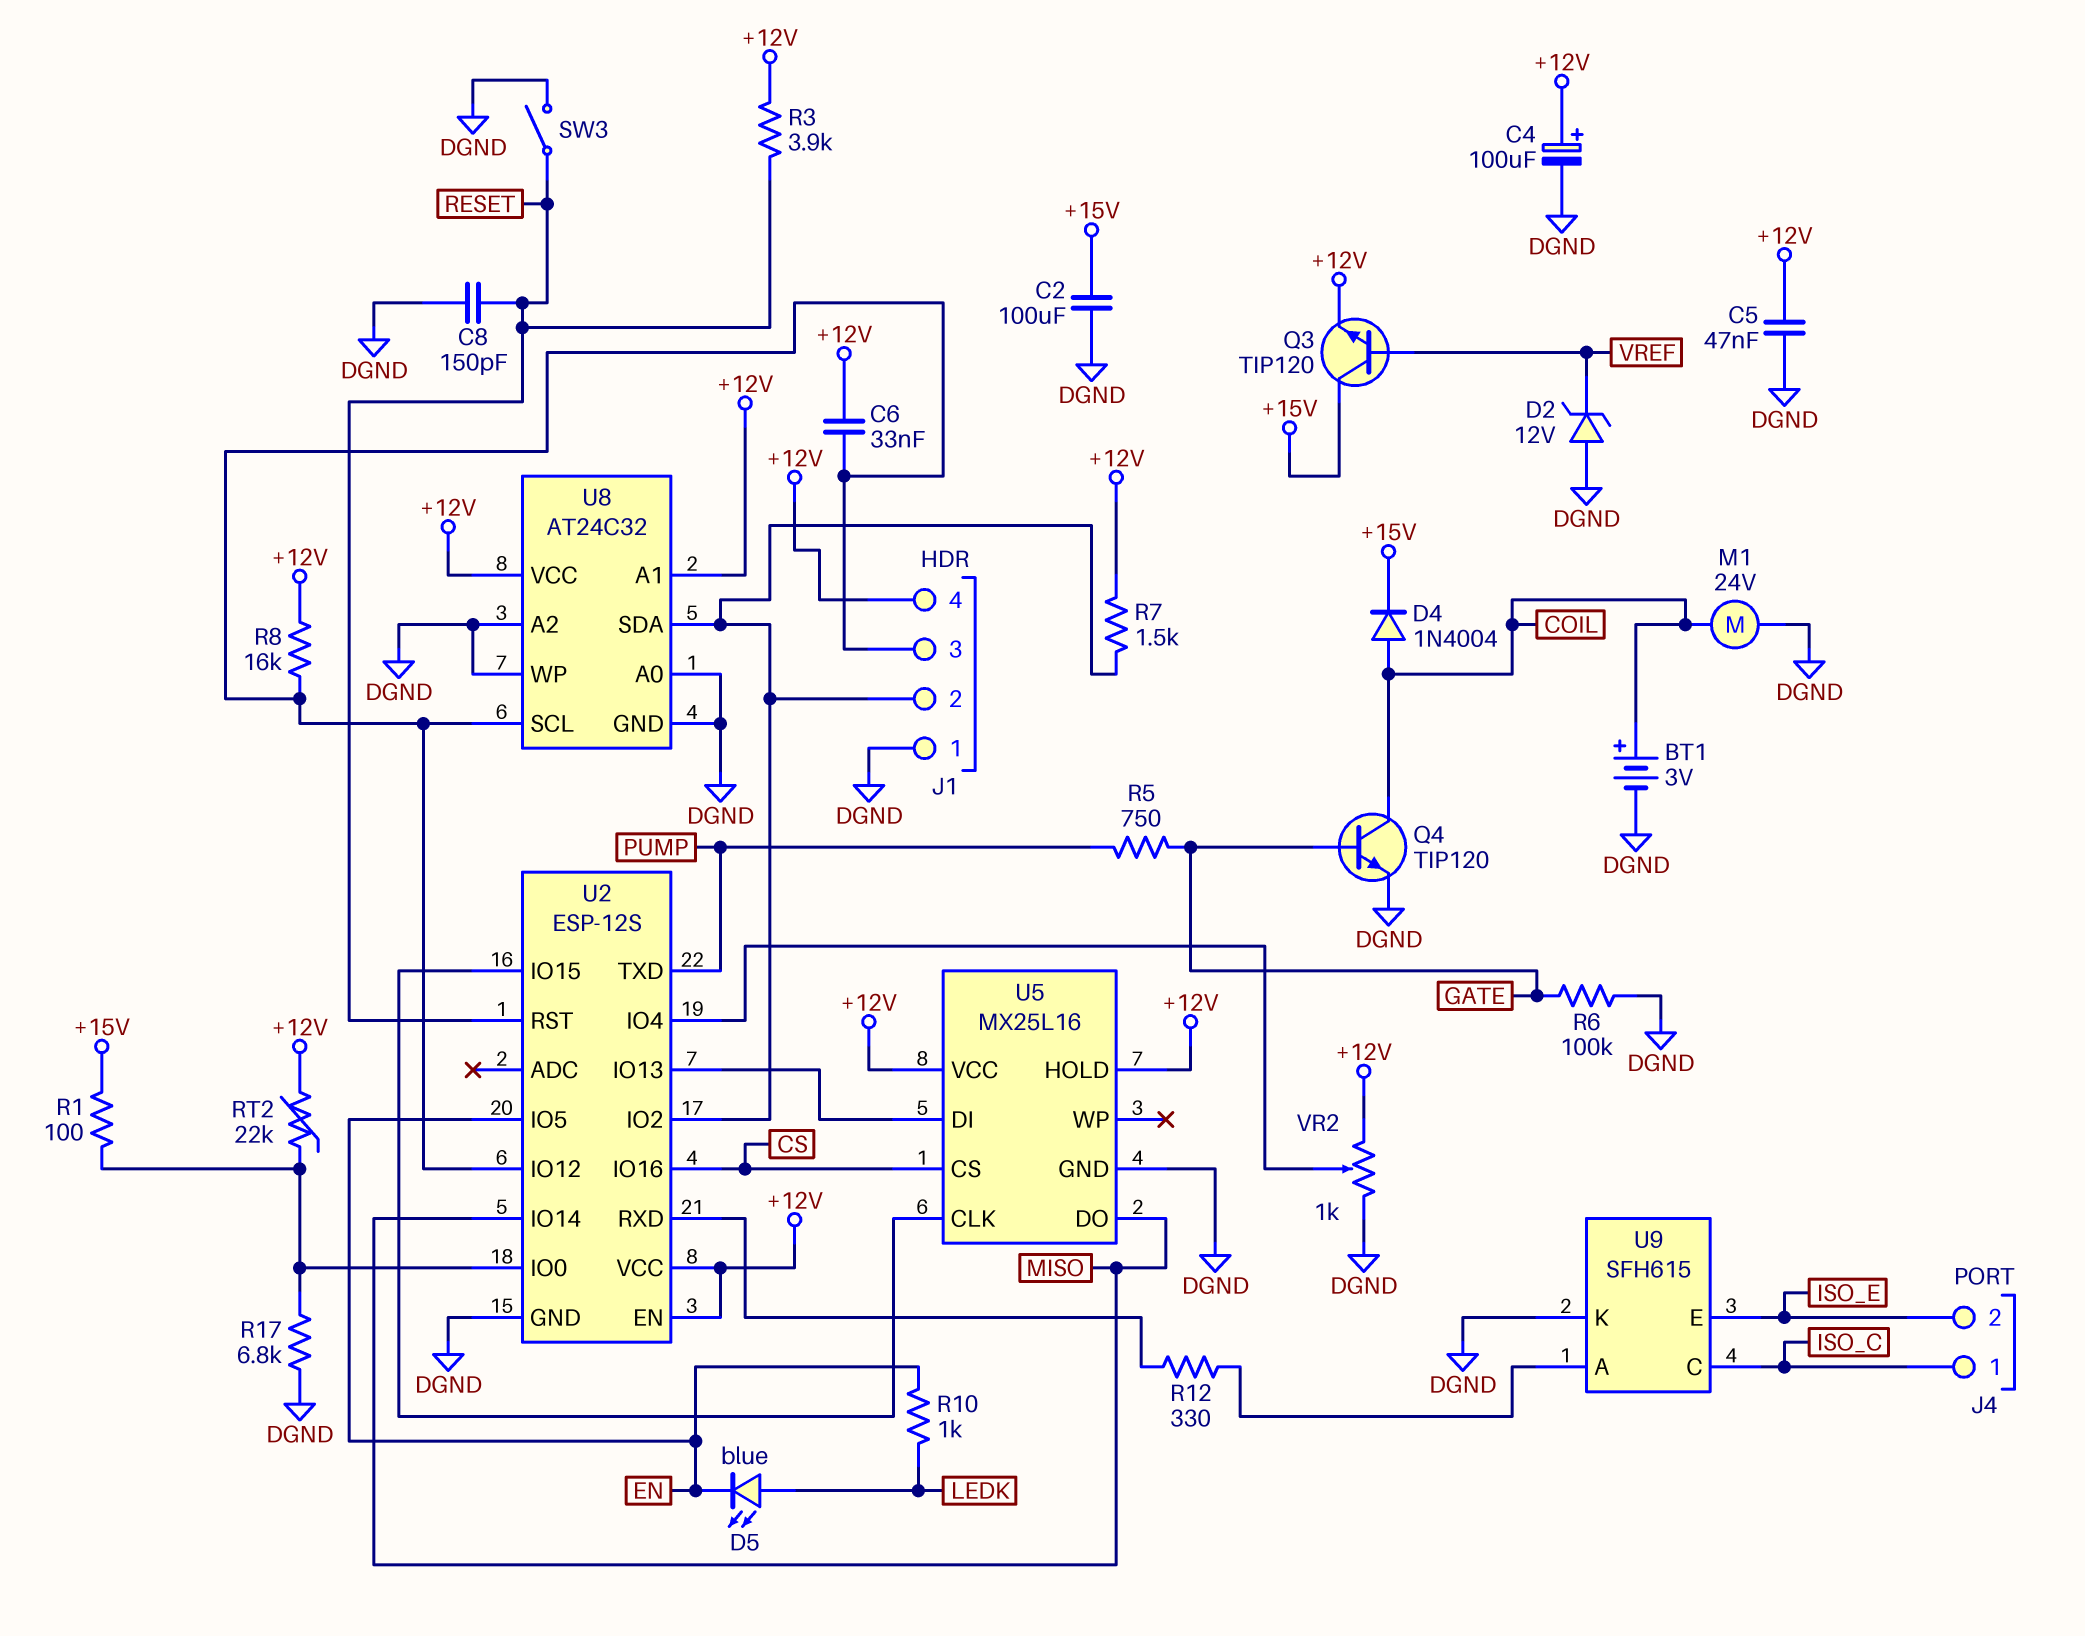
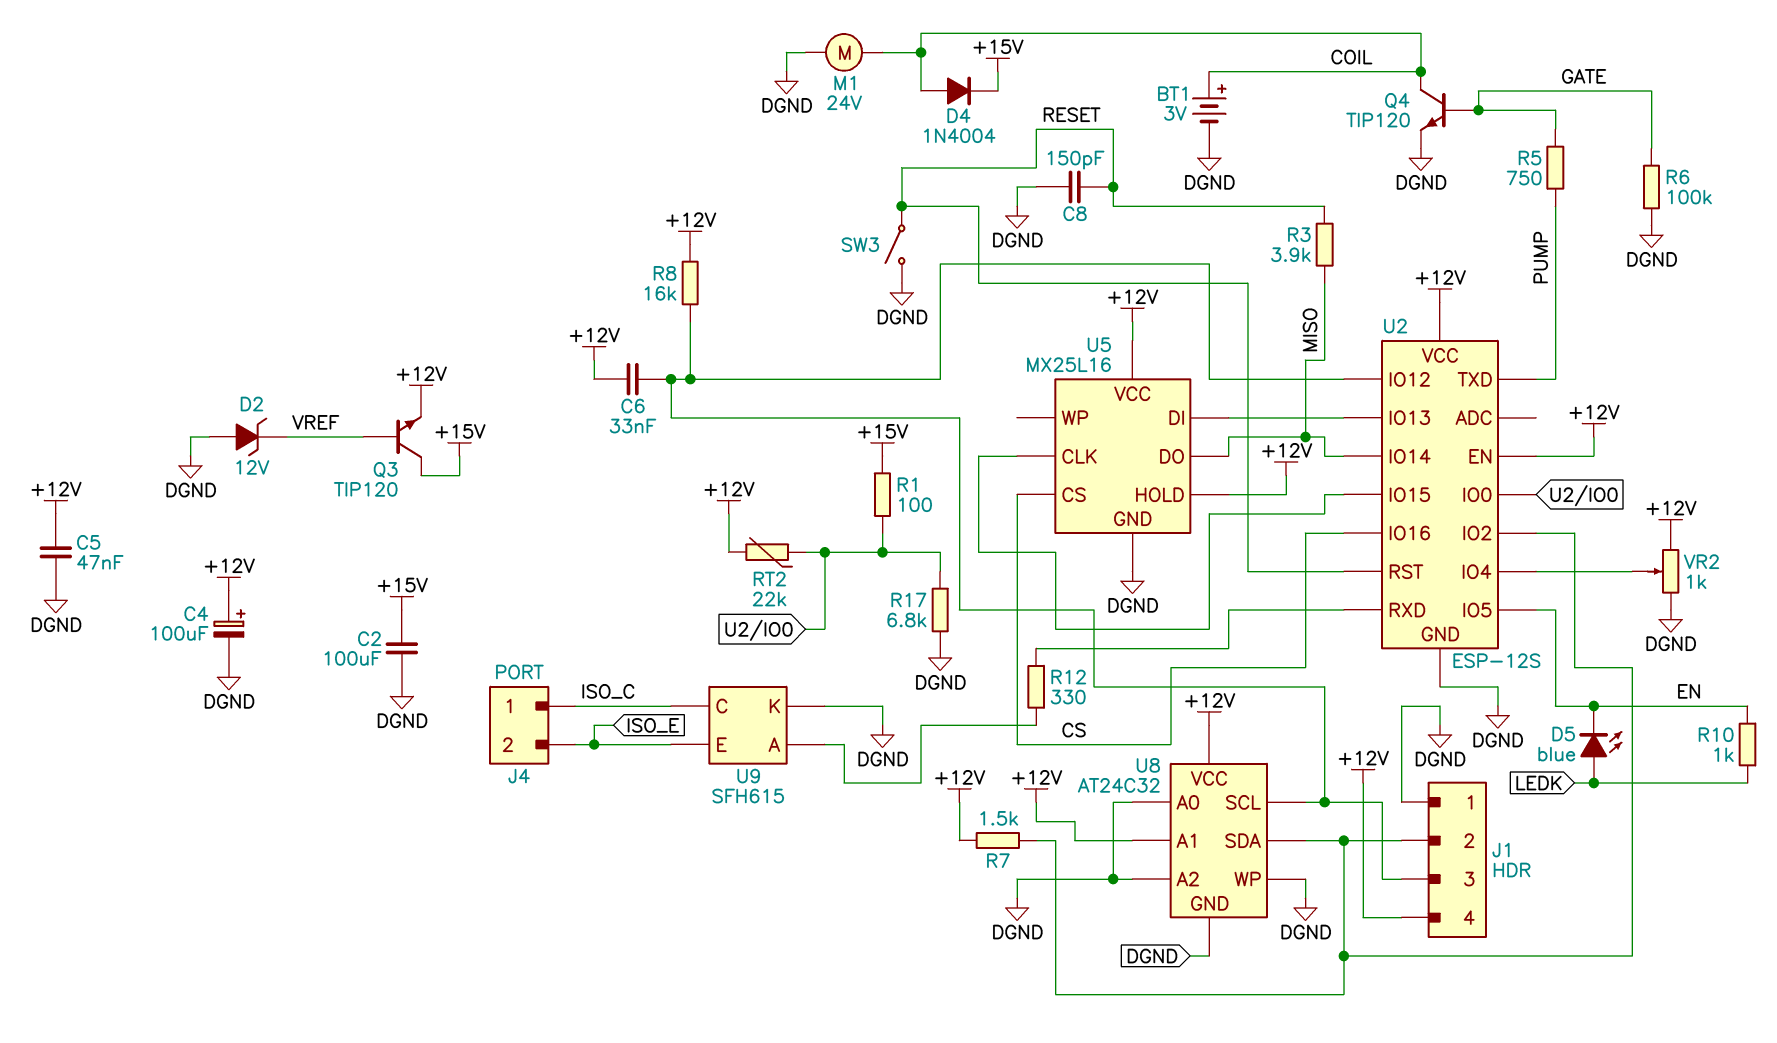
R3: 3.9k (+12V, RESET) -> 3.9k (MISO, RESET)

